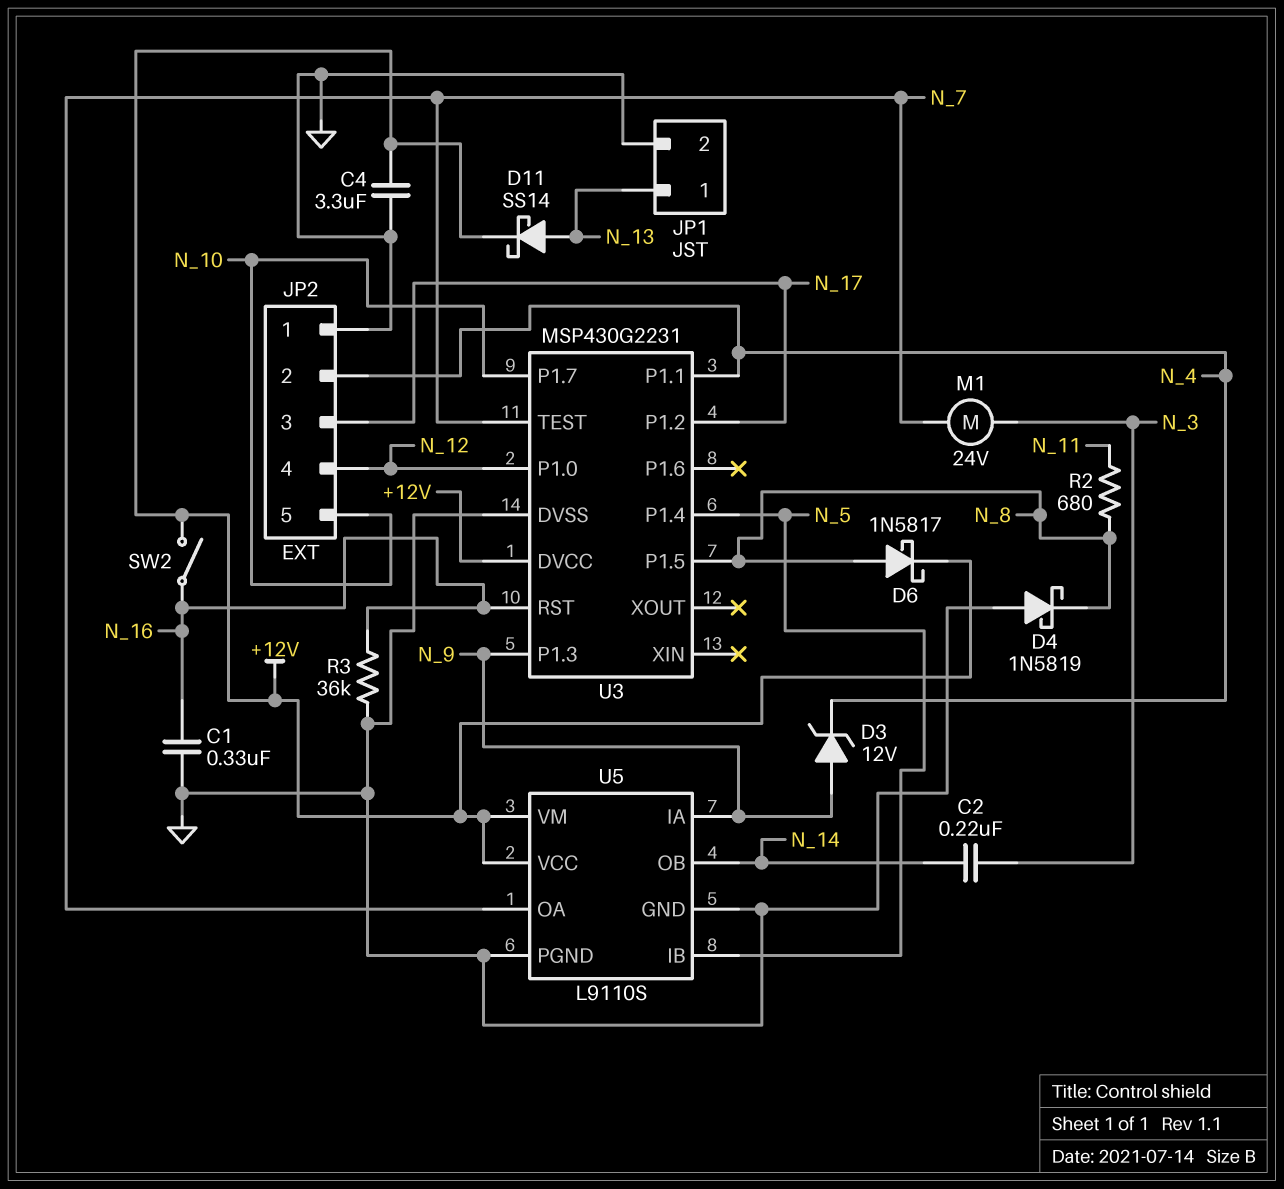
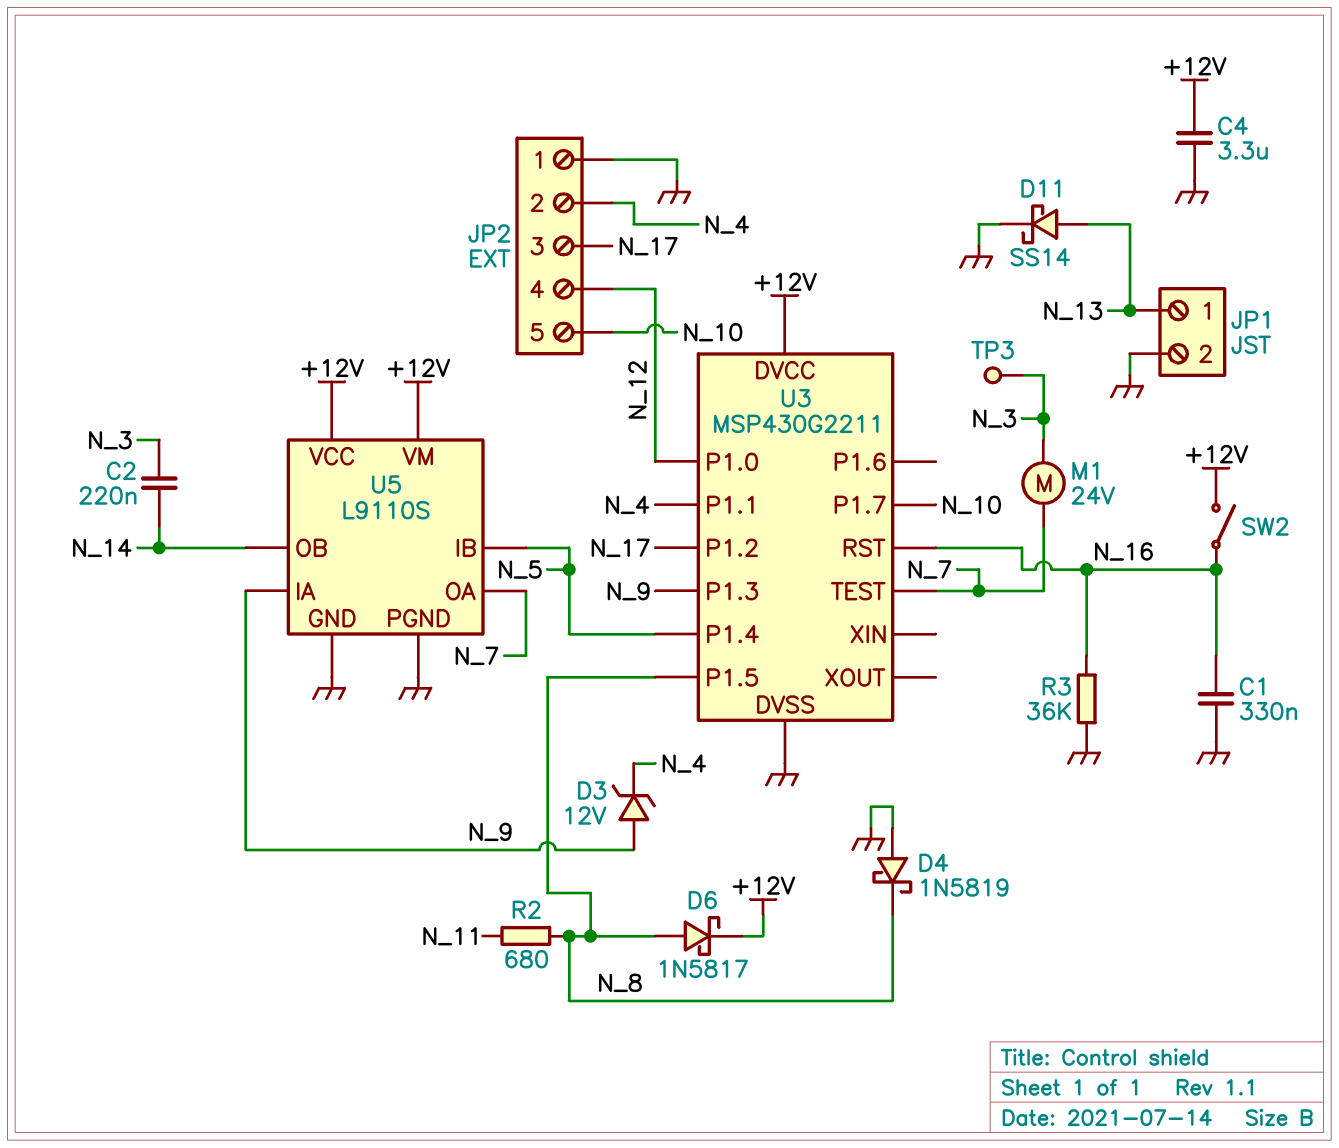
D11: schottky SS14 (A N_13, K +12V) -> schottky SS14 (A N_13, K GND)
TP3: none -> test point (N_3)
U3: MSP430G2231 -> MSP430G2211

